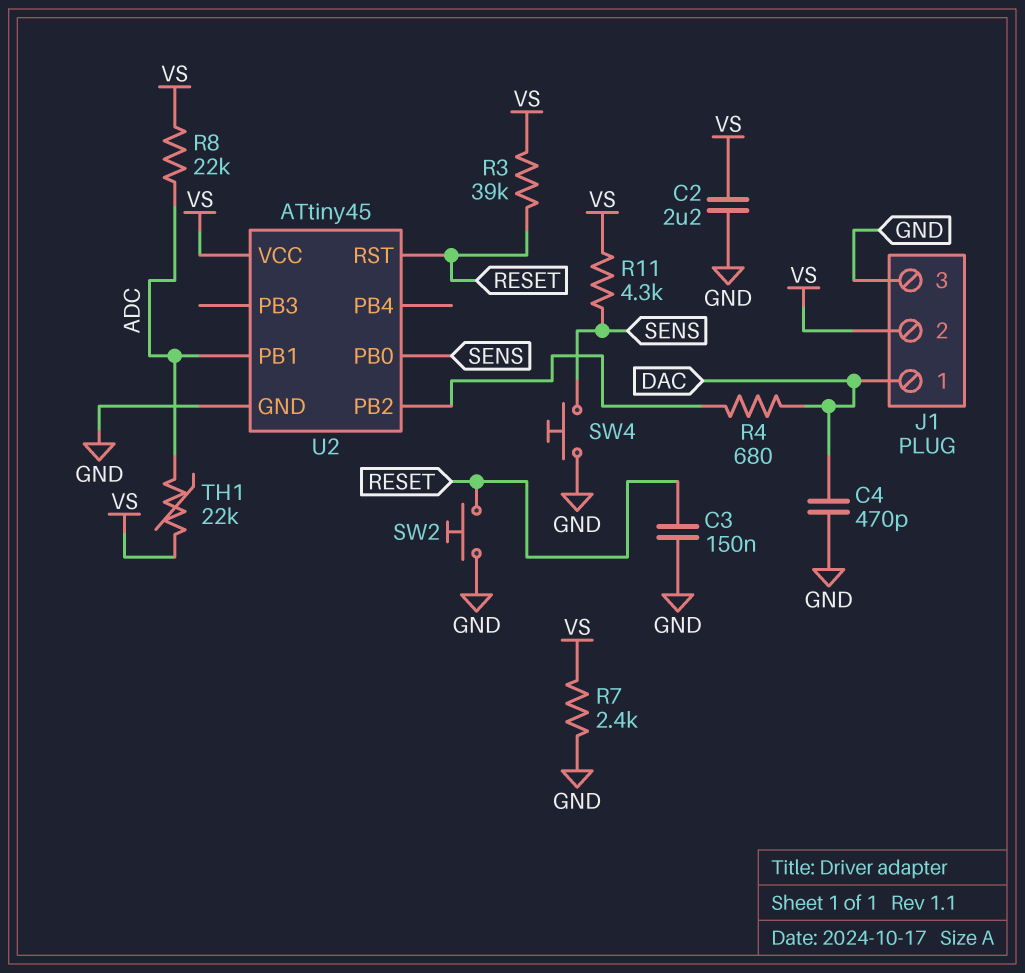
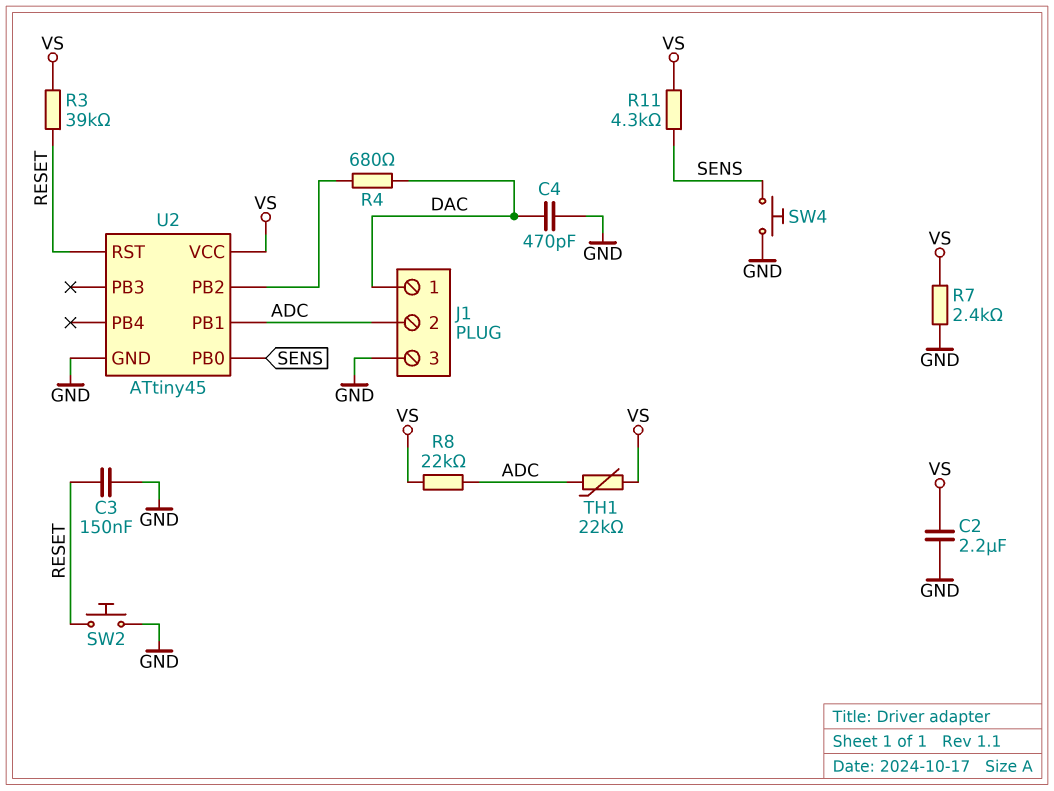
J1 pin 2: VS -> ADC

